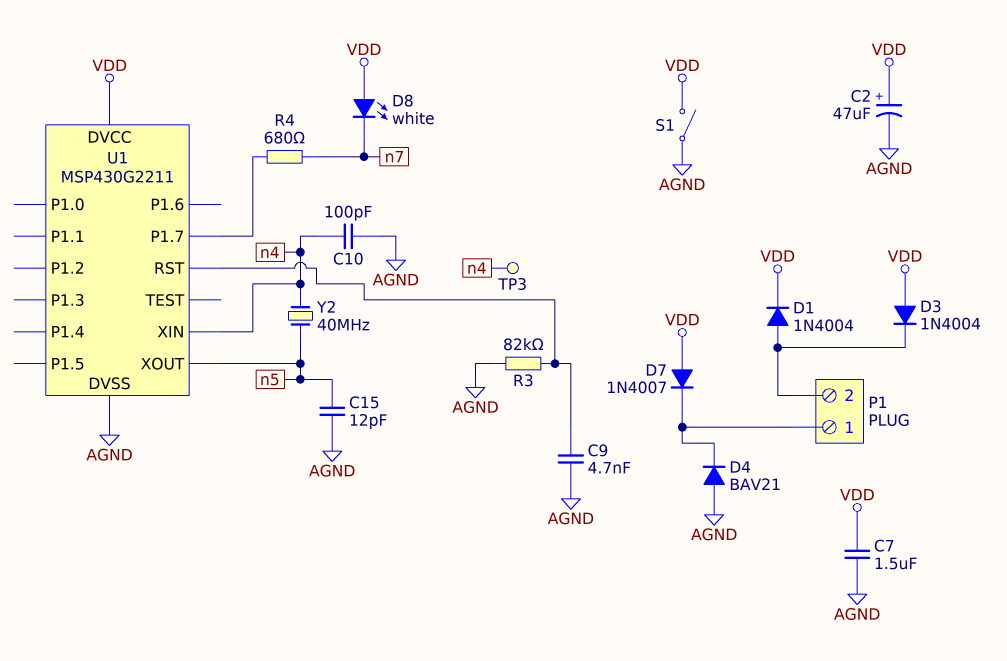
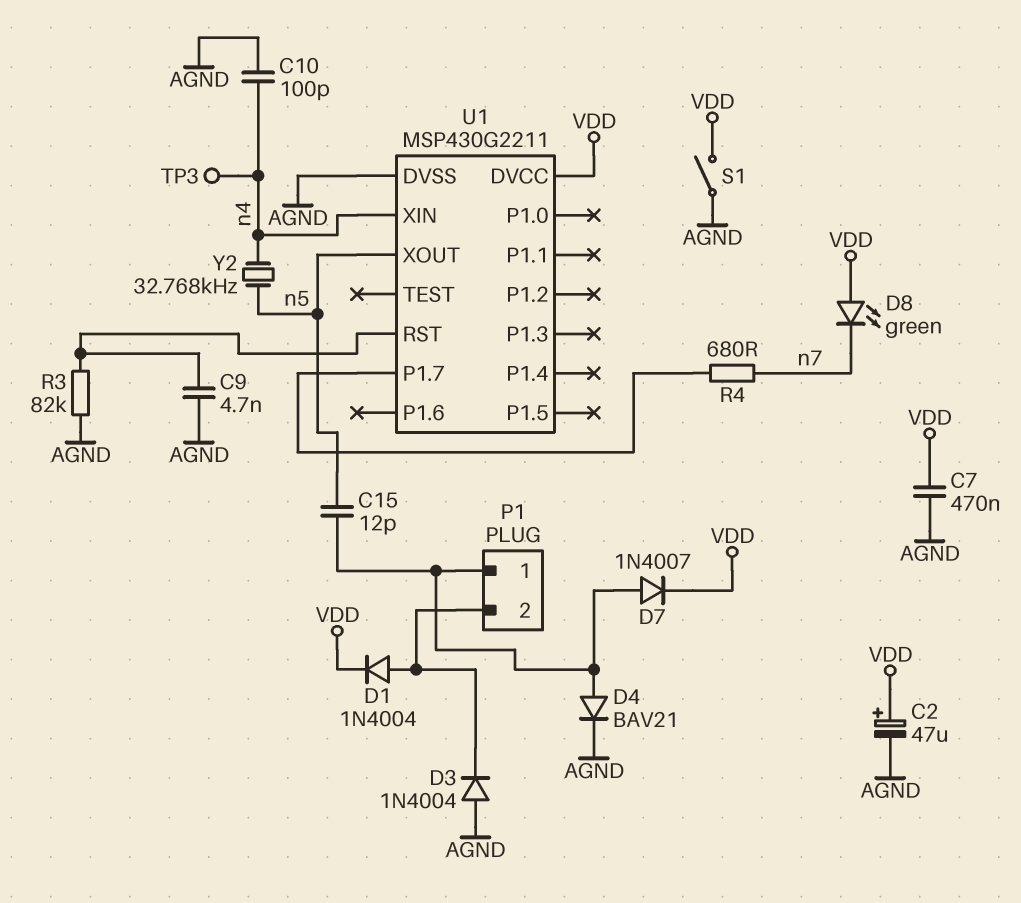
C7: 1.5uF (AGND, VDD) -> 470nF (AGND, VDD)
C15: 12pF (AGND, n5) -> 12pF (P1/1, n5)
D3: diode 1N4004 (A VDD, K P1/2) -> diode 1N4004 (A AGND, K P1/2)
D4: diode BAV21 (A AGND, K P1/1) -> diode BAV21 (A P1/1, K AGND)
D7: diode 1N4007 (A VDD, K P1/1) -> diode 1N4007 (A P1/1, K VDD)
D8: LED white (A VDD, K n7) -> LED green (A VDD, K n7)
Y2: 40MHz (n4, n5) -> 32.768kHz (n4, n5)

